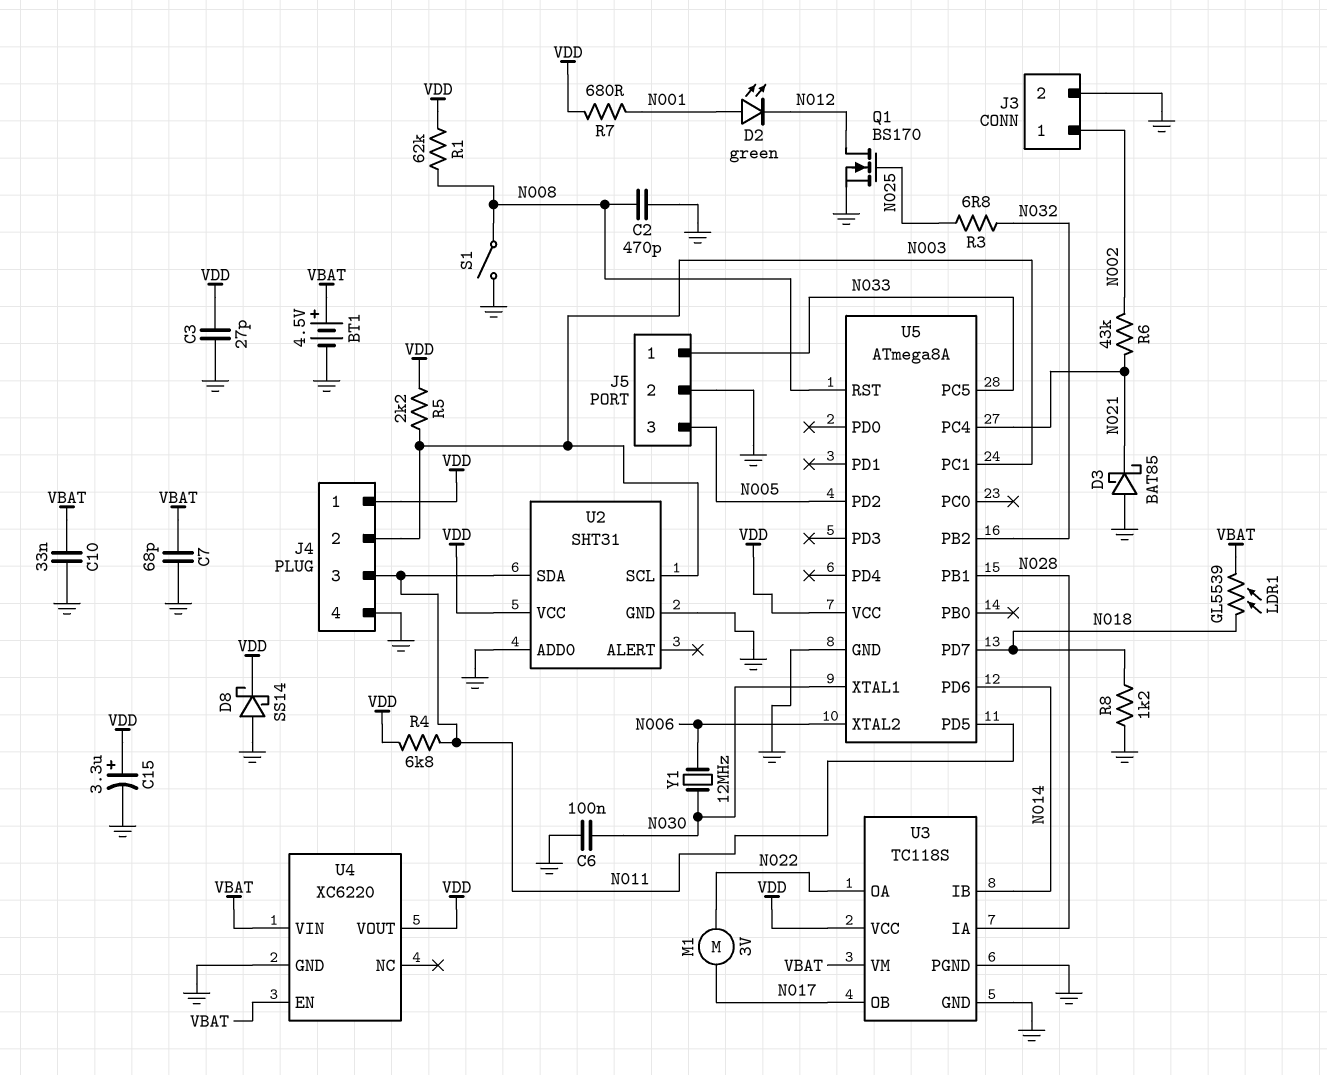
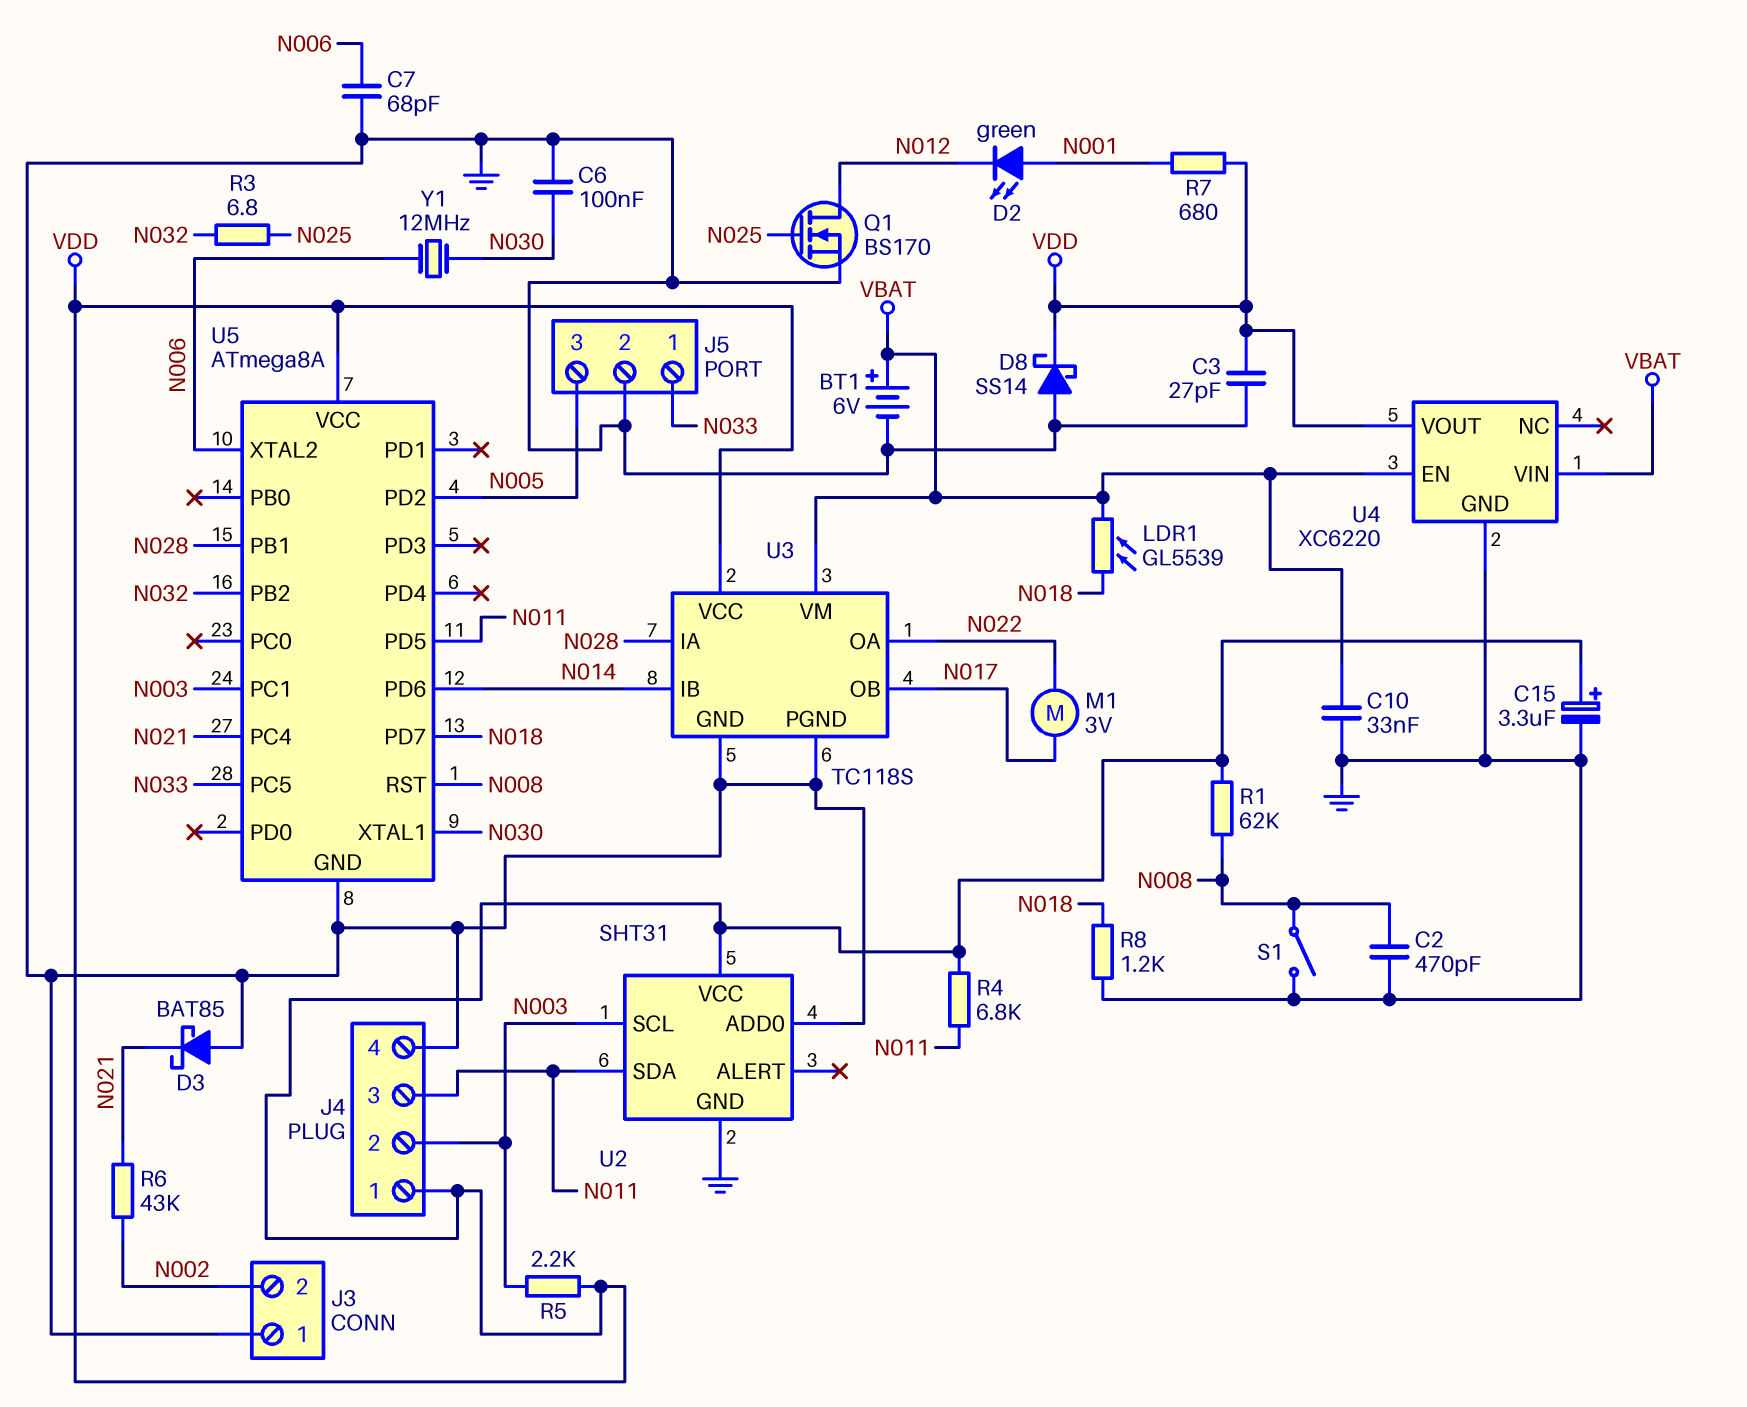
BT1: 4.5V (plus VBAT, minus GND) -> 6V (plus VBAT, minus GND)
C7: 68pF (GND, VBAT) -> 68pF (GND, N006)
J3 pin 1: N002 -> GND
J3 pin 2: GND -> N002

